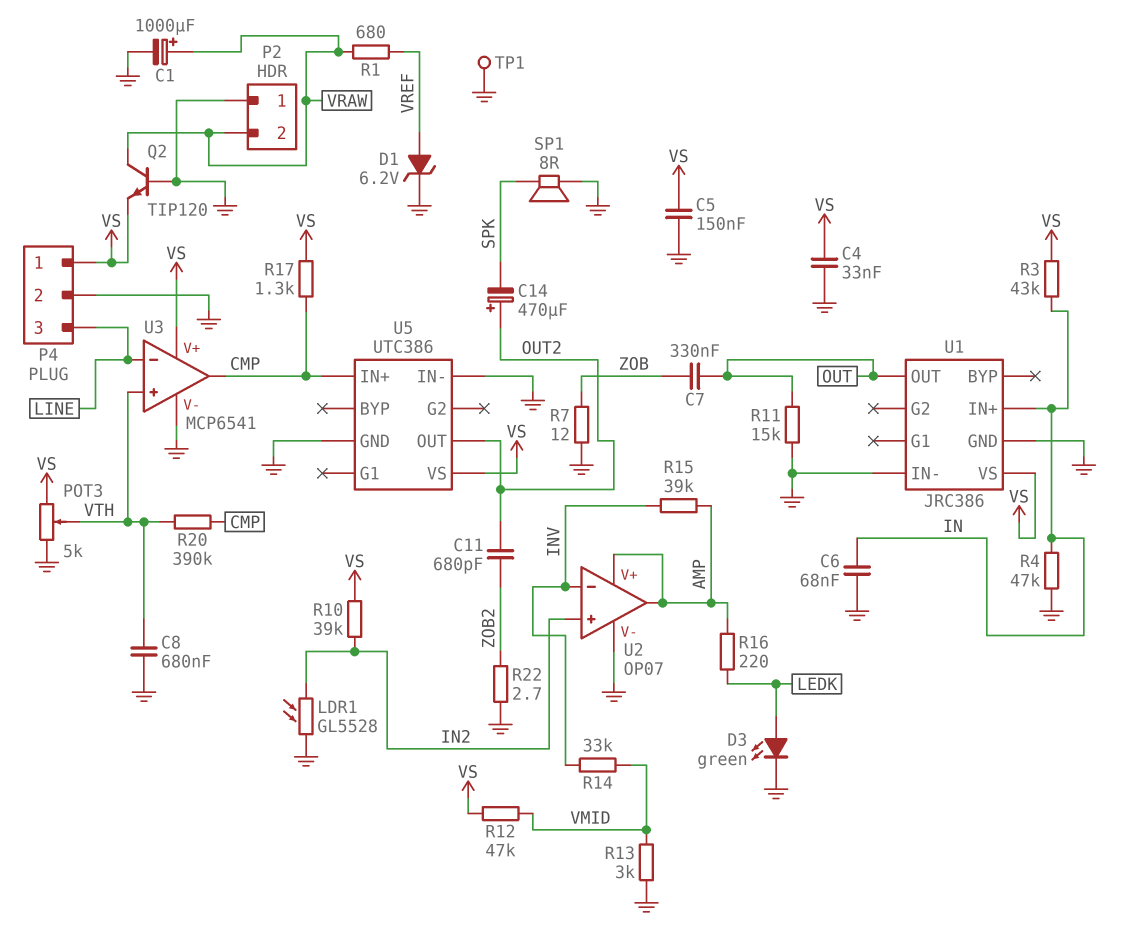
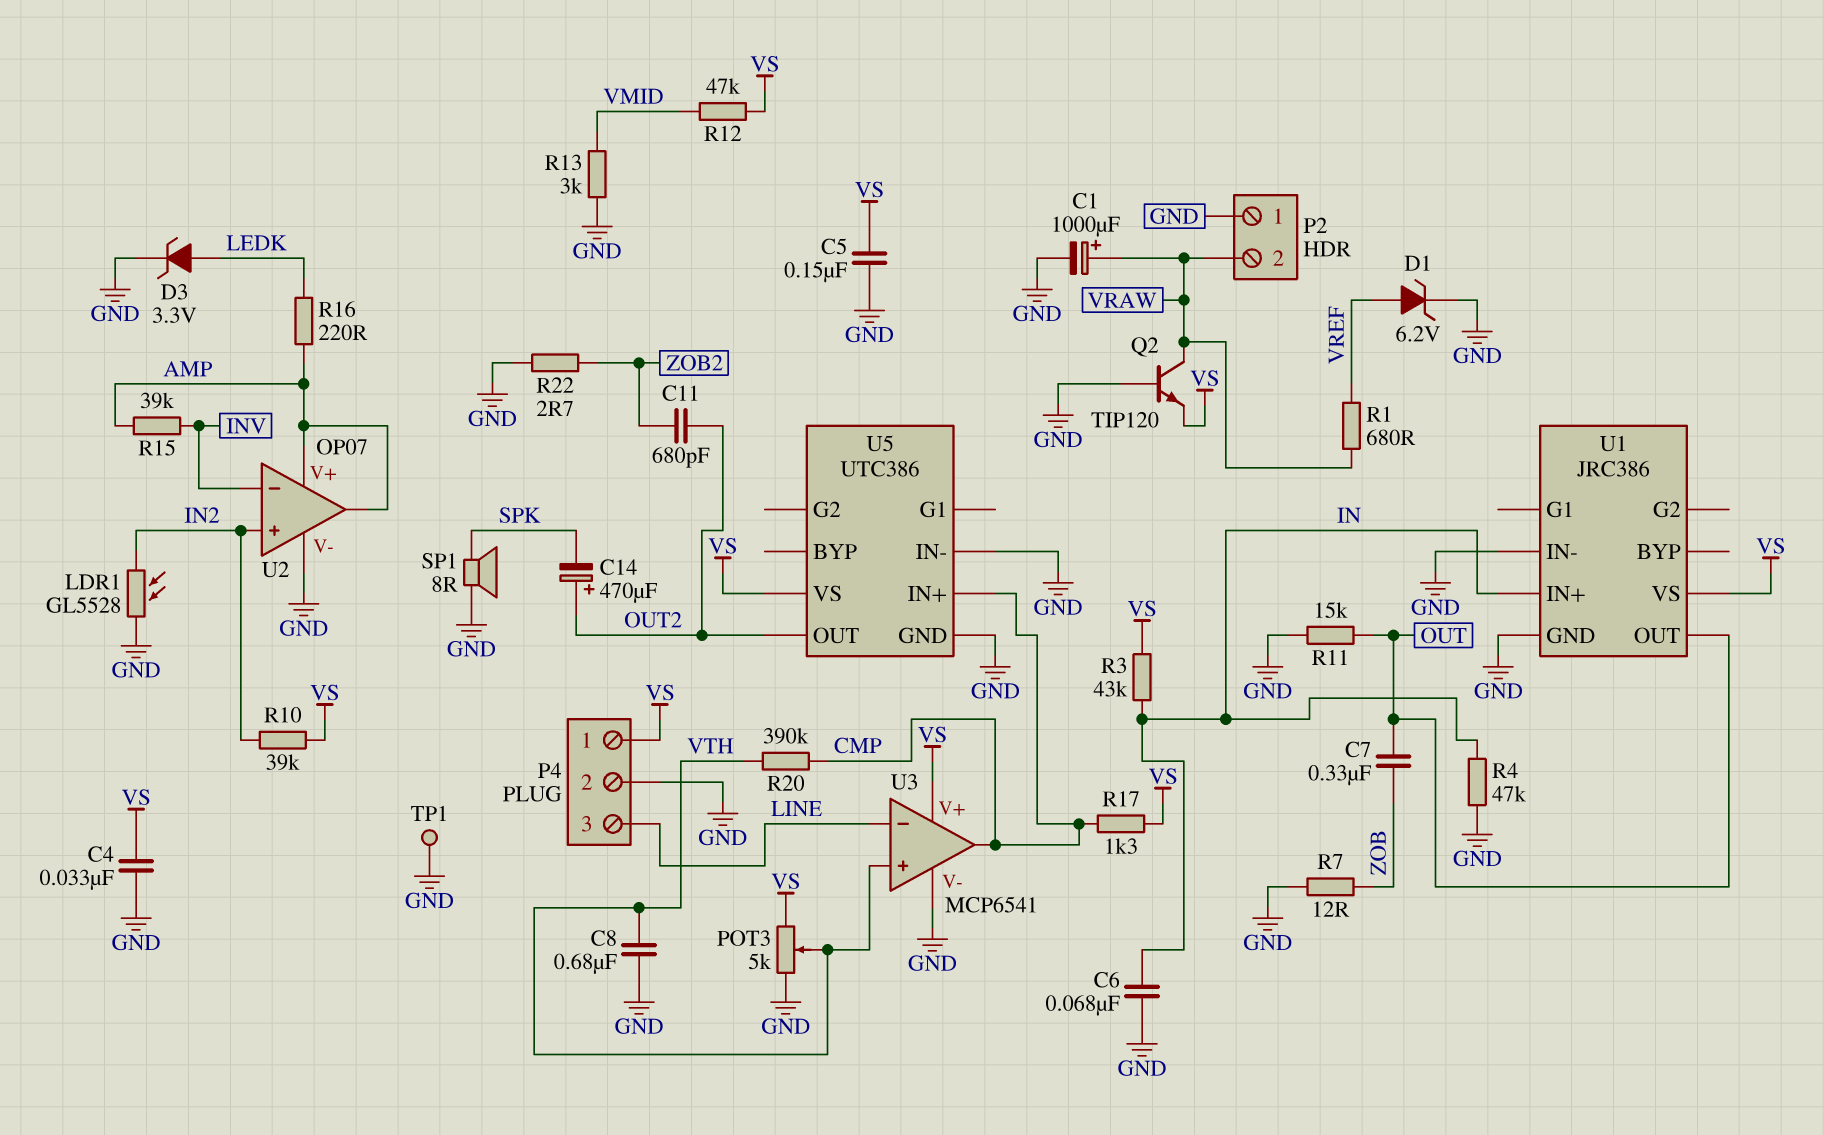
D3: LED green (A LEDK, K GND) -> zener 3.3V (A LEDK, K GND)
R14: 33k (INV, VMID) -> none

